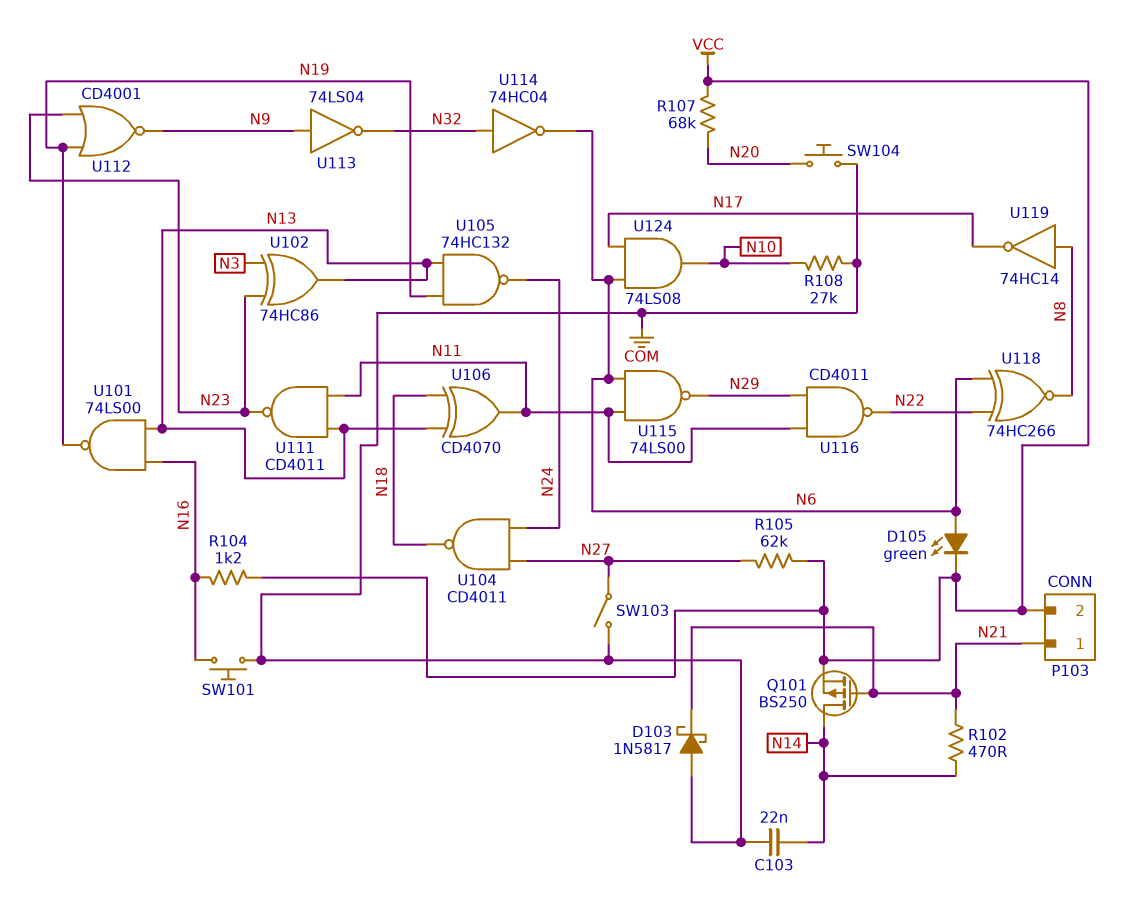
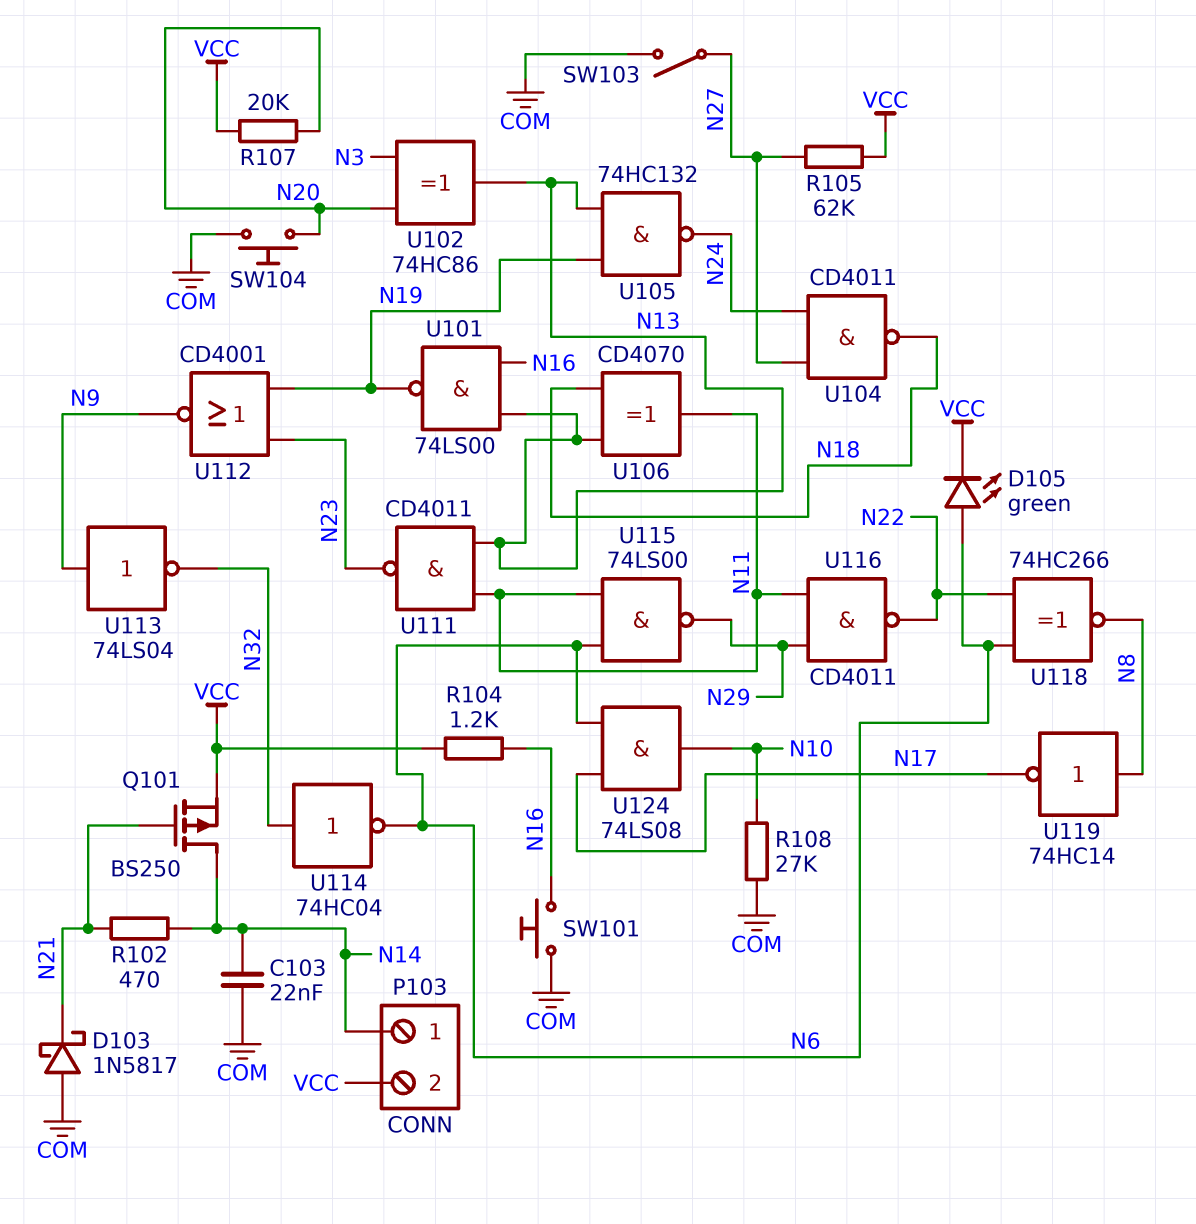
P103 pin 1: N21 -> N14
R107: 68k (N20, VCC) -> 20k (N20, VCC)
U102: XOR 74HC86 (in N3, in N23, out N13) -> XOR 74HC86 (in N3, in N20, out N13)

